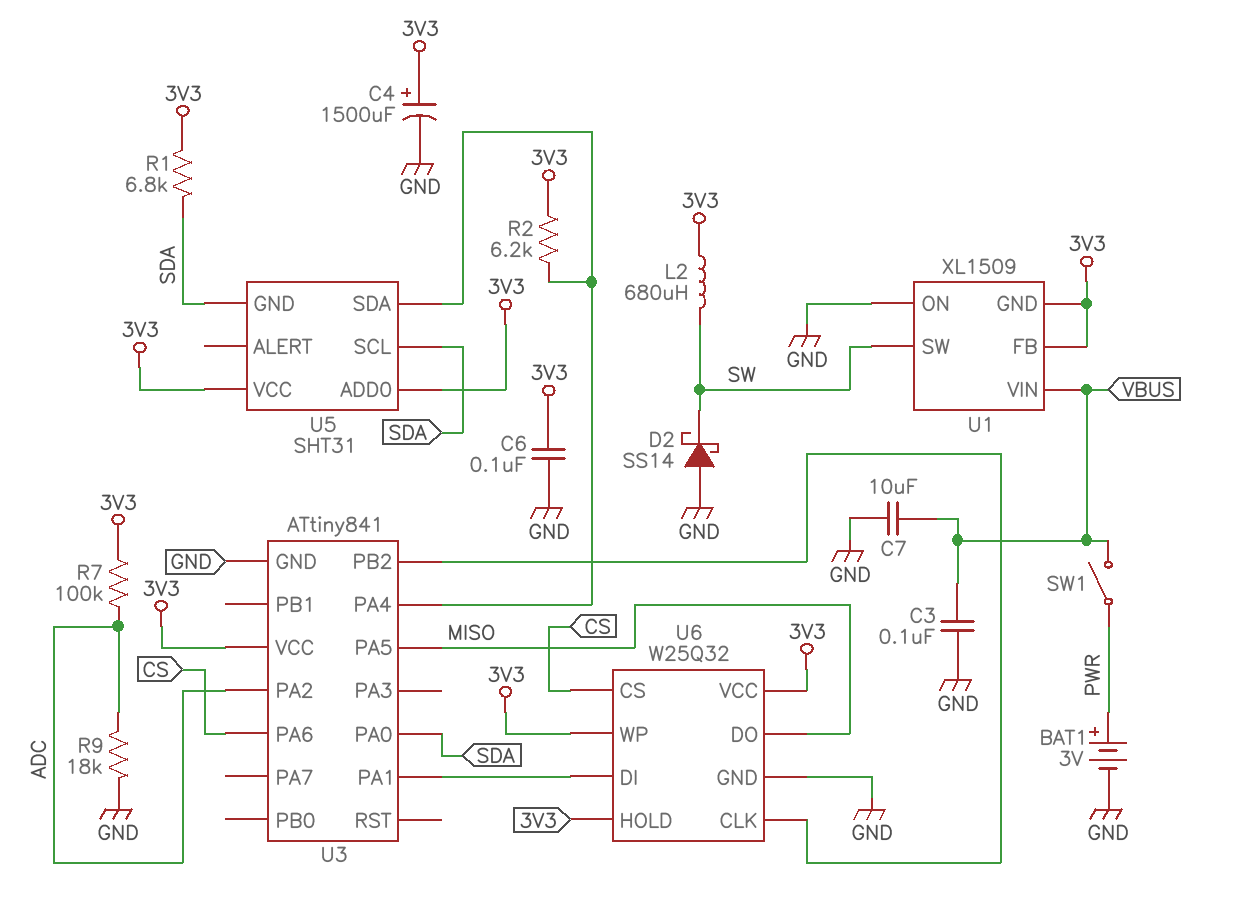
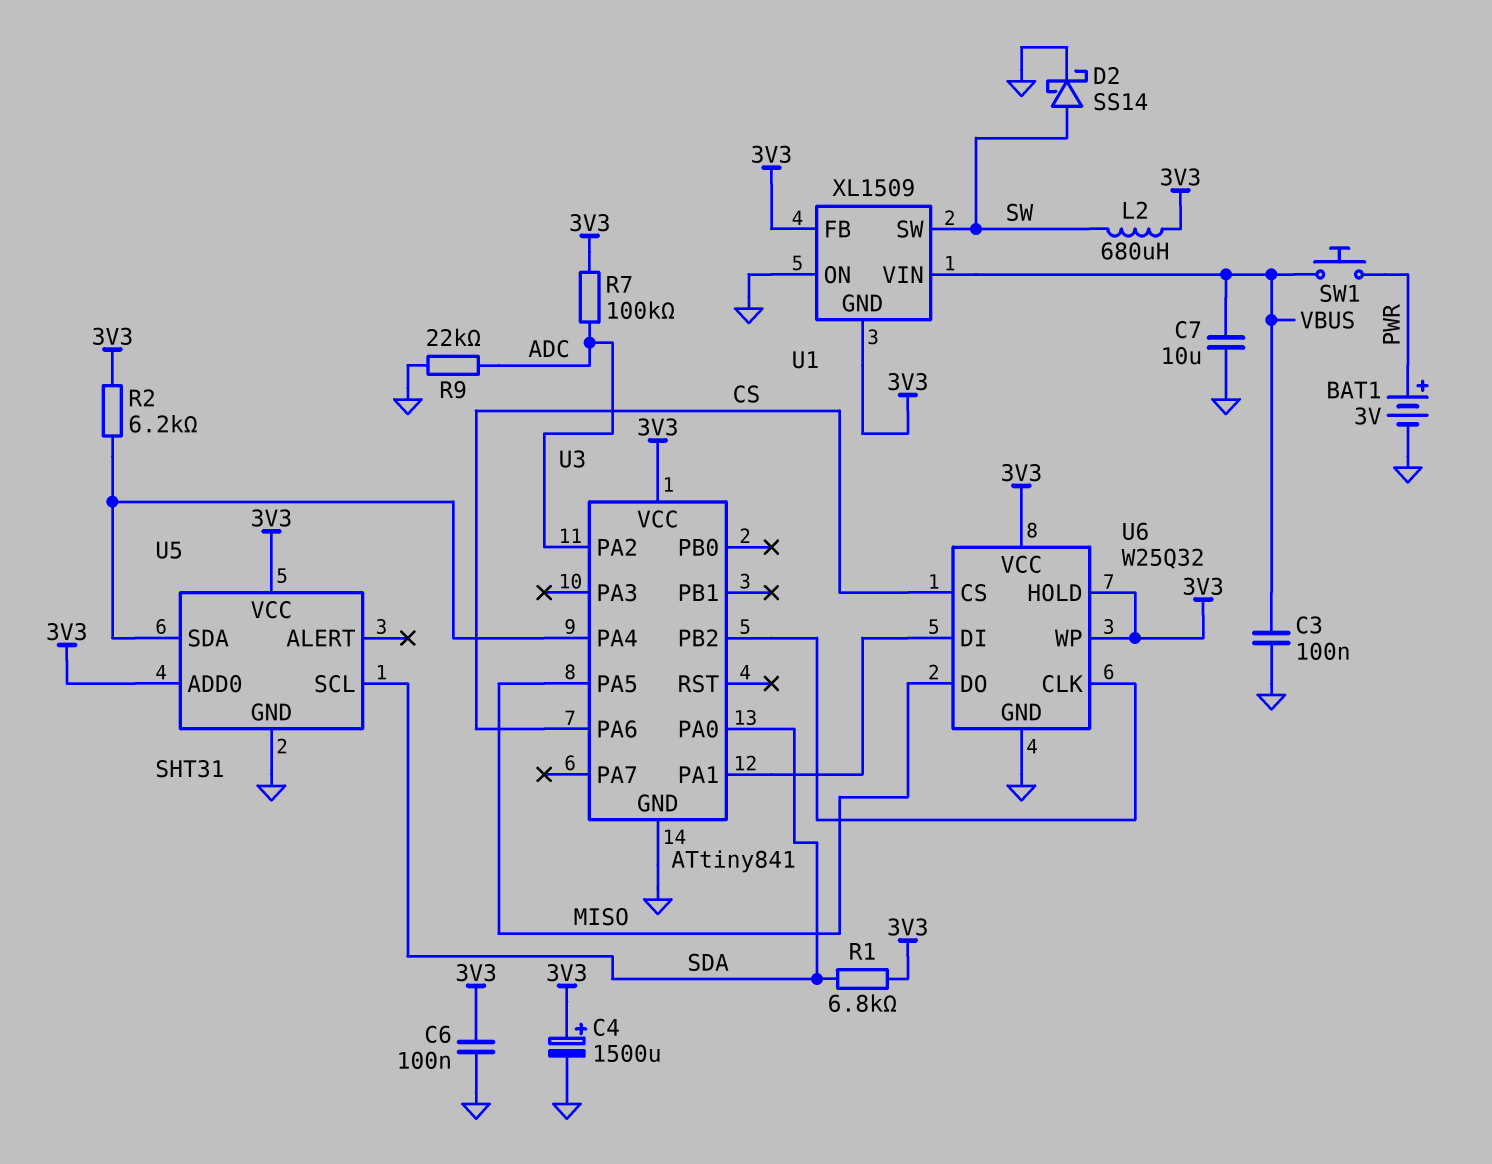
D2: schottky SS14 (A GND, K SW) -> schottky SS14 (A SW, K GND)
R9: 18k (ADC, GND) -> 22k (ADC, GND)
SW1: switch (PWR, VBUS) -> button (PWR, VBUS)
U5 pin GND: SDA -> GND

